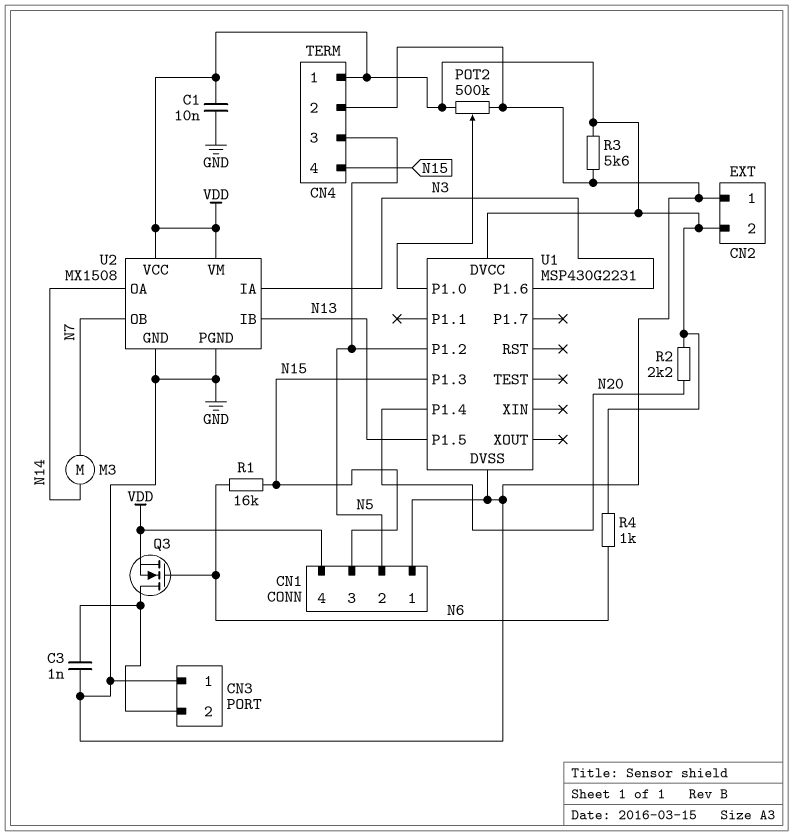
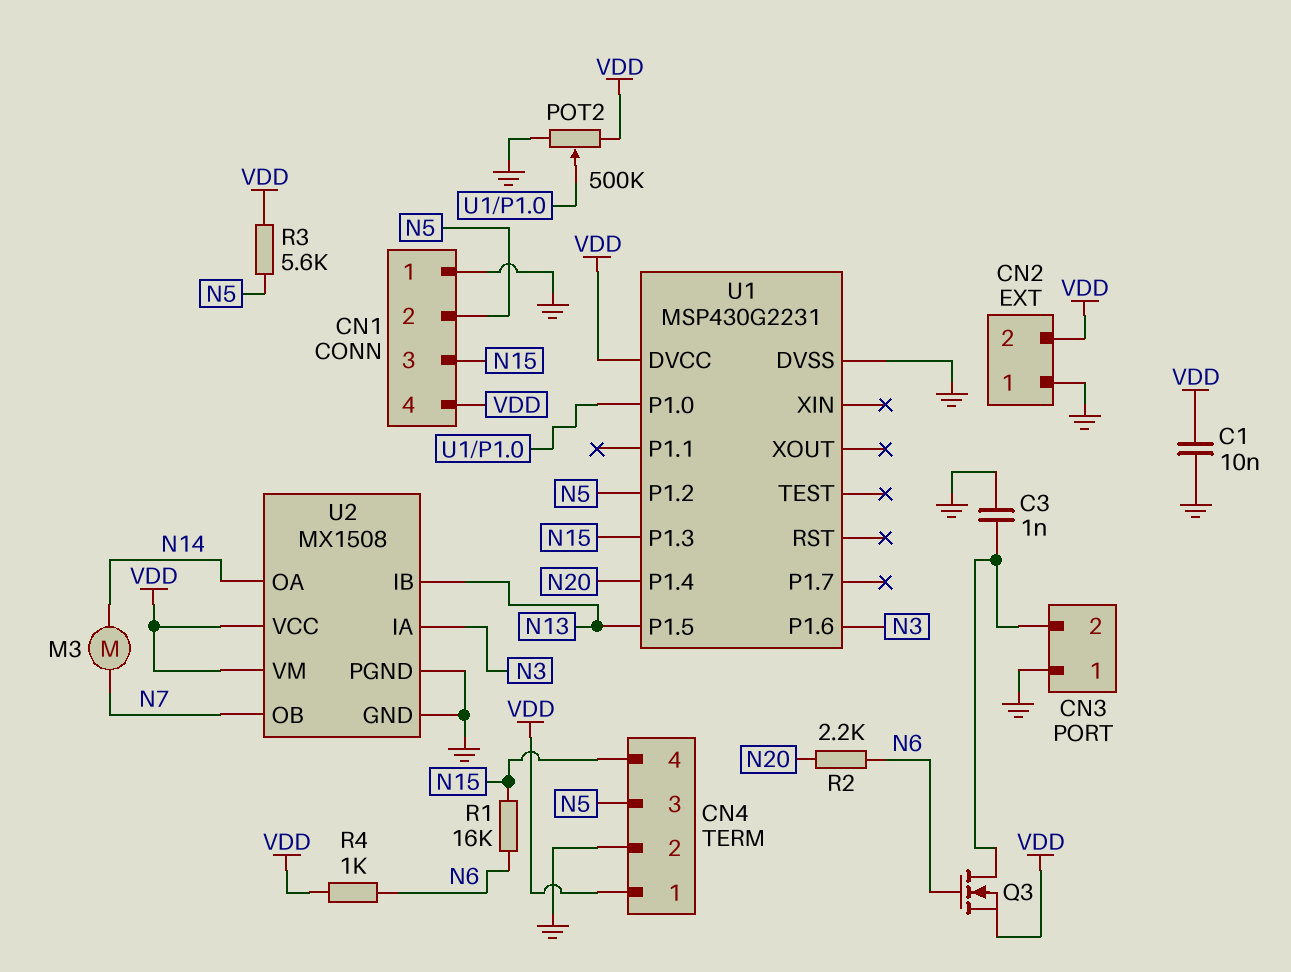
R2: 2.2k (N20, VDD) -> 2.2k (N6, N20)
R3: 5.6k (GND, VDD) -> 5.6k (N5, VDD)

